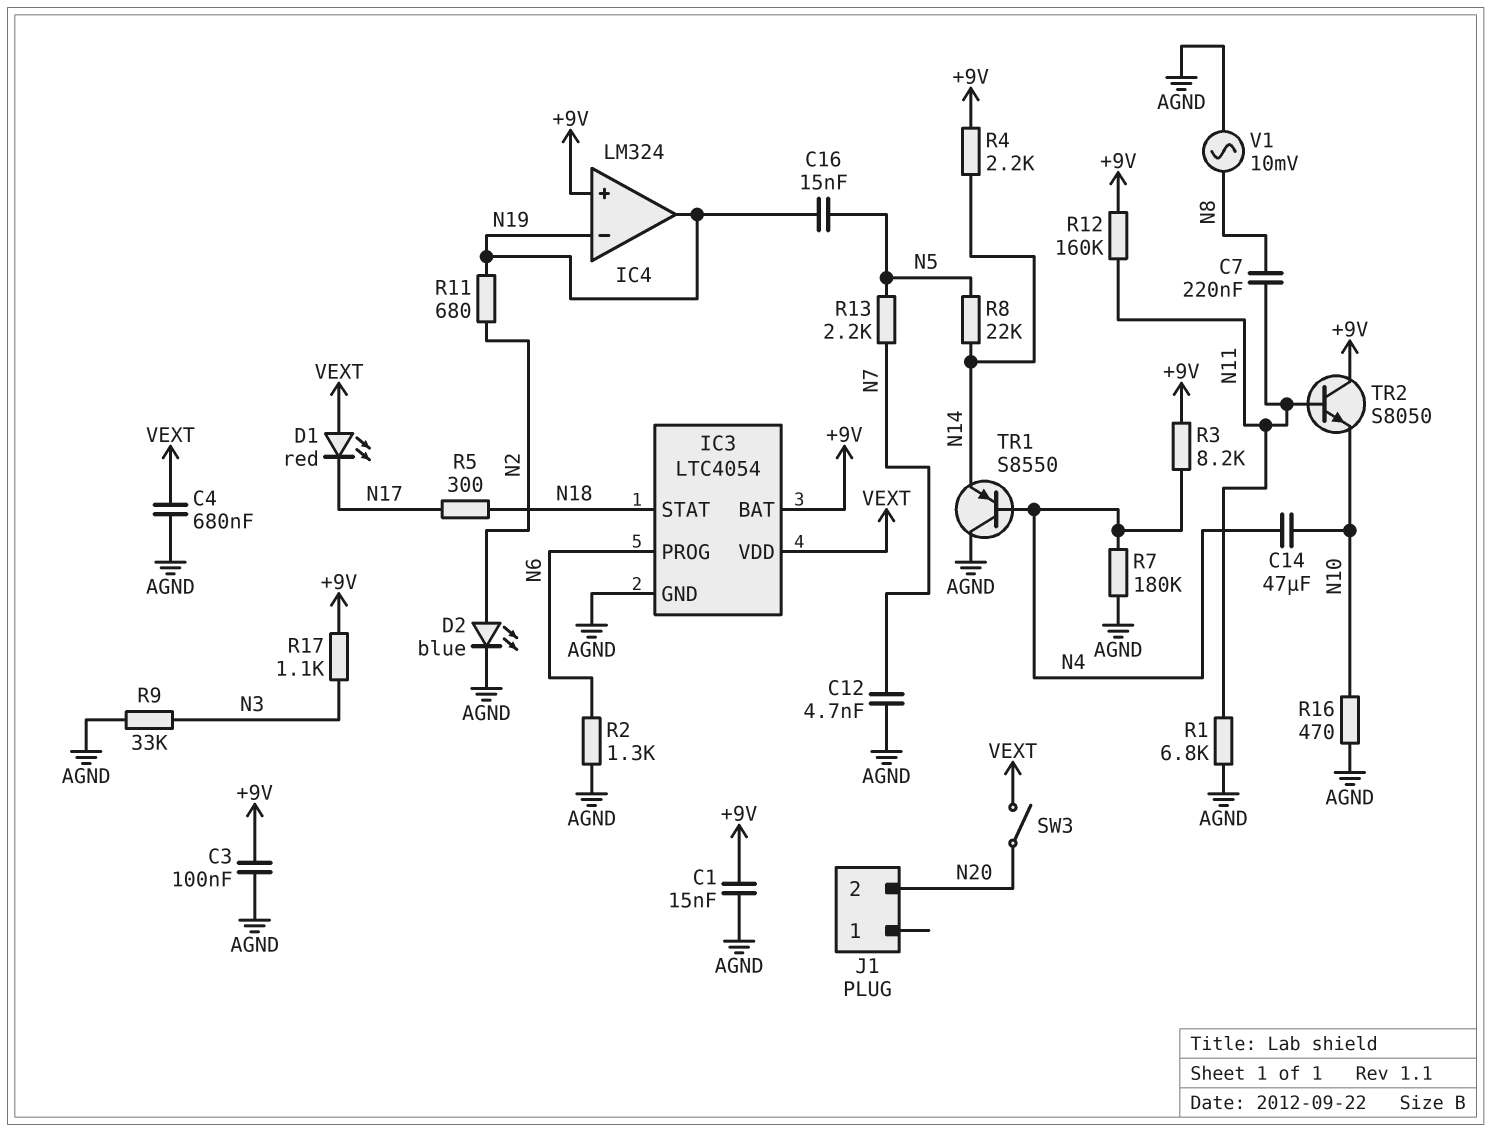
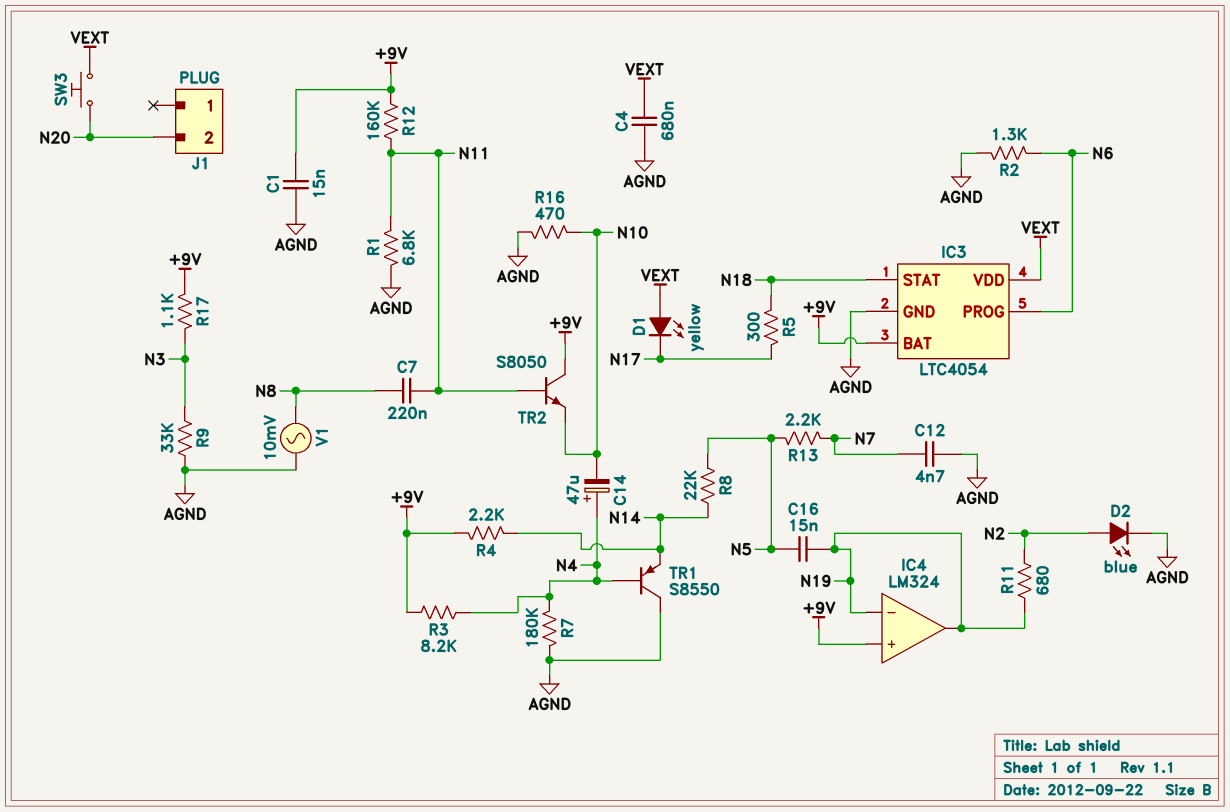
C3: 100nF (+9V, AGND) -> none
C14: 47uF (N4, N10) -> 47uF (plus N4, minus N10)
D1: LED red (A VEXT, K N17) -> LED yellow (A VEXT, K N17)
SW3: switch (N20, VEXT) -> button (N20, VEXT)

